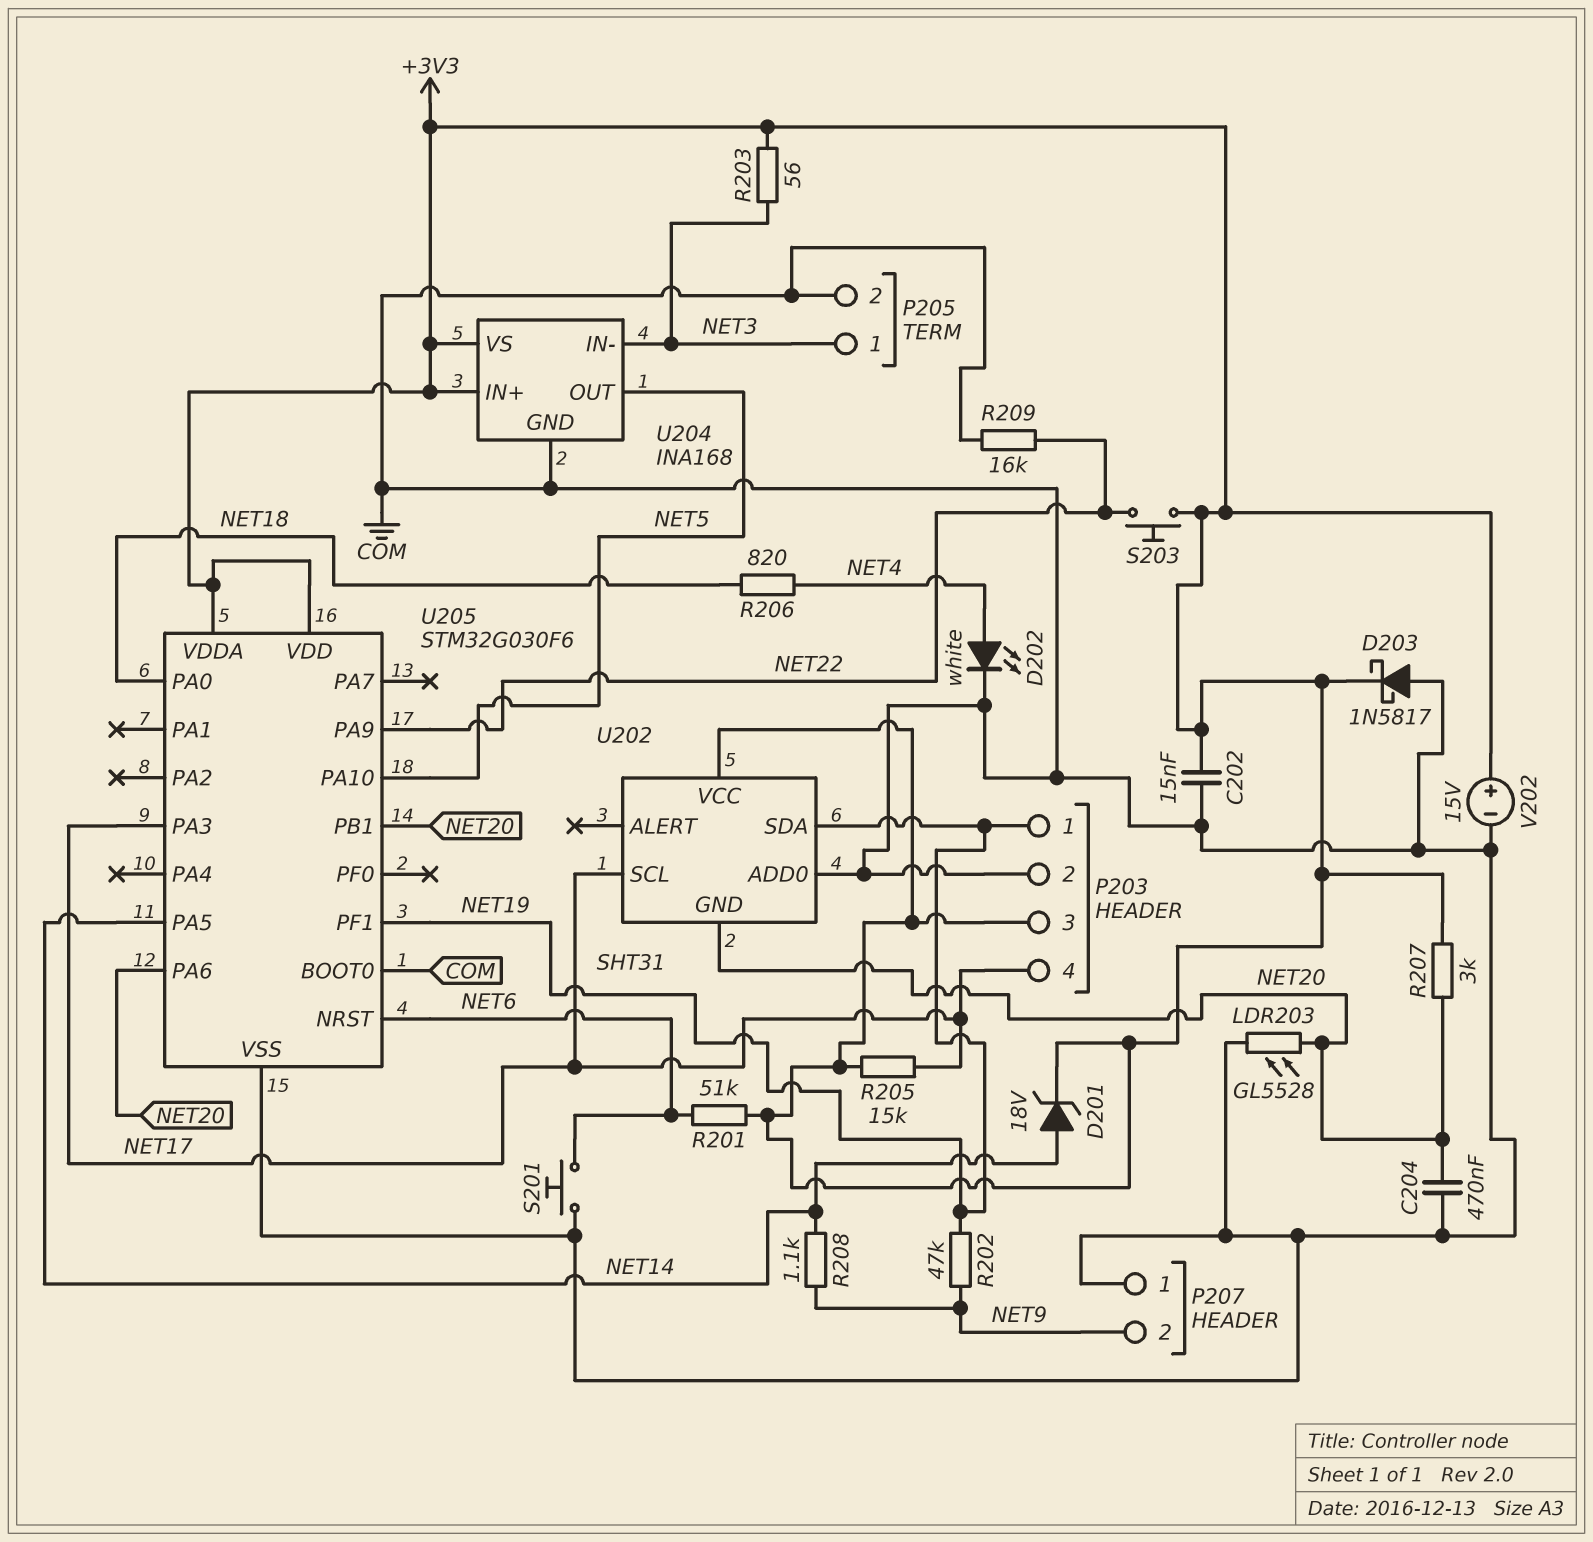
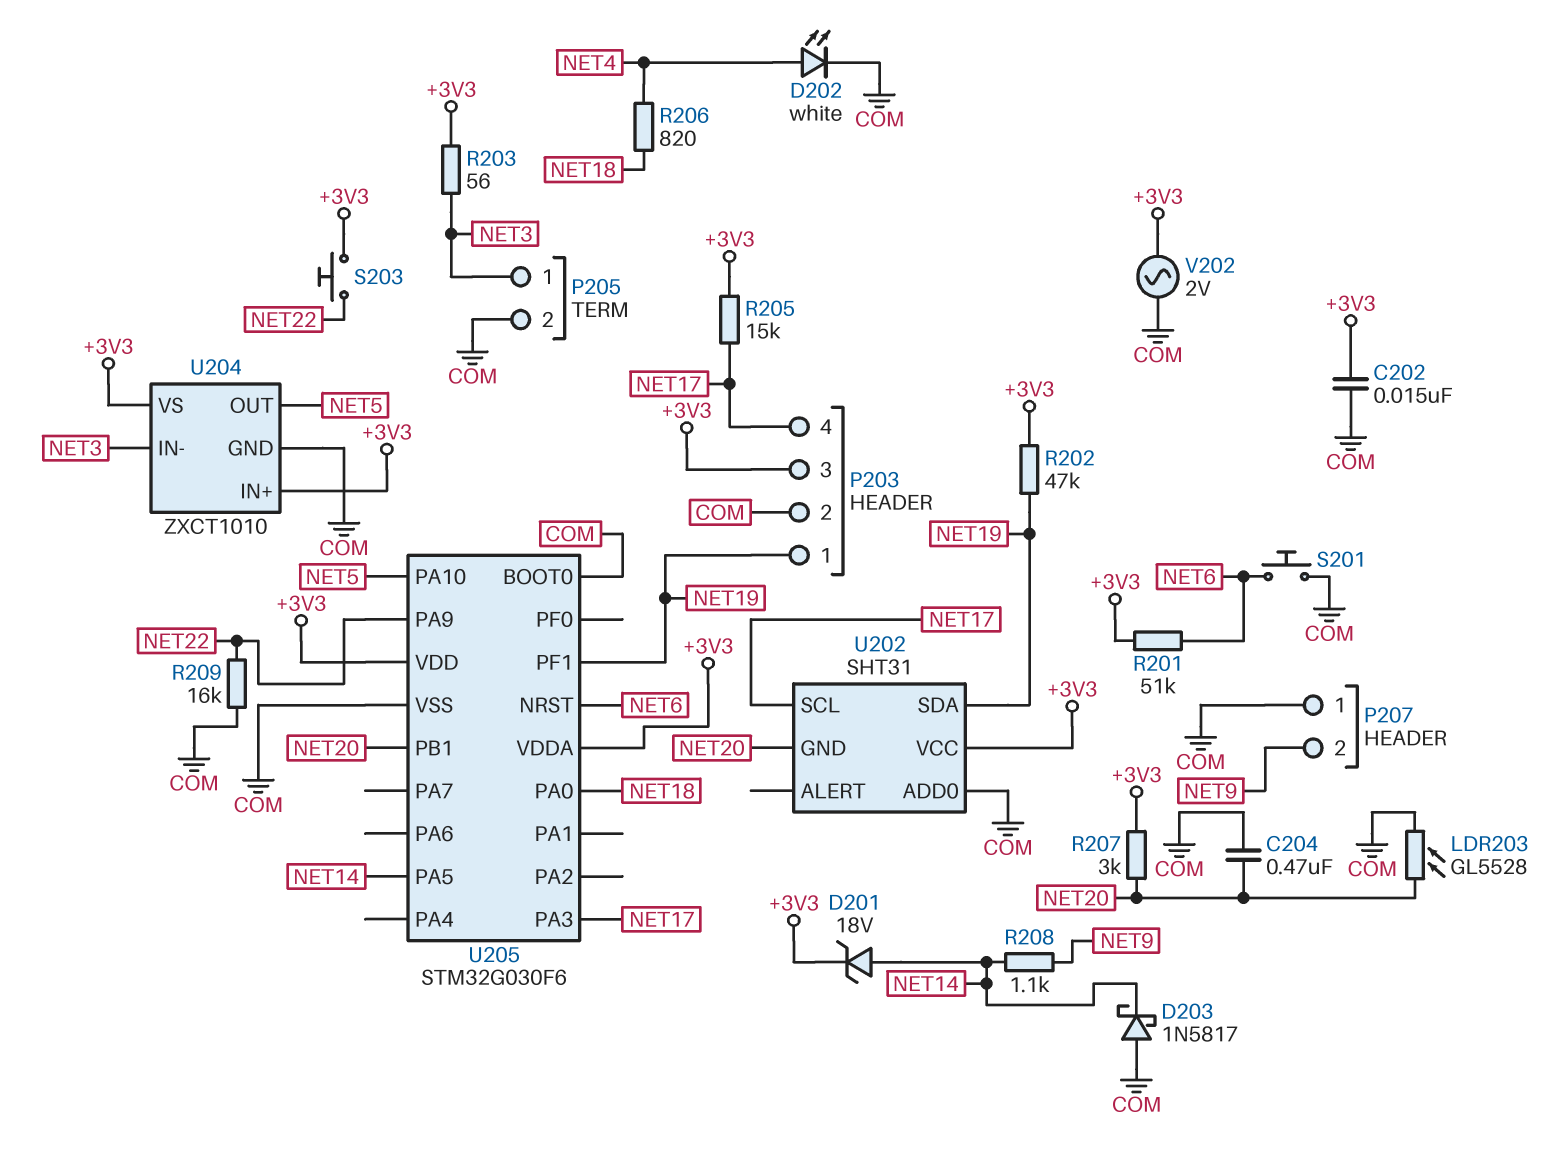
D203: schottky 1N5817 (A COM, K +3V3) -> schottky 1N5817 (A COM, K NET14)
R202: 47k (NET9, NET19) -> 47k (+3V3, NET19)
U204: INA168 -> ZXCT1010
U205 pin PA6: NET20 -> none
V202: 15V (plus +3V3, minus COM) -> AC 2V (+3V3, COM)

